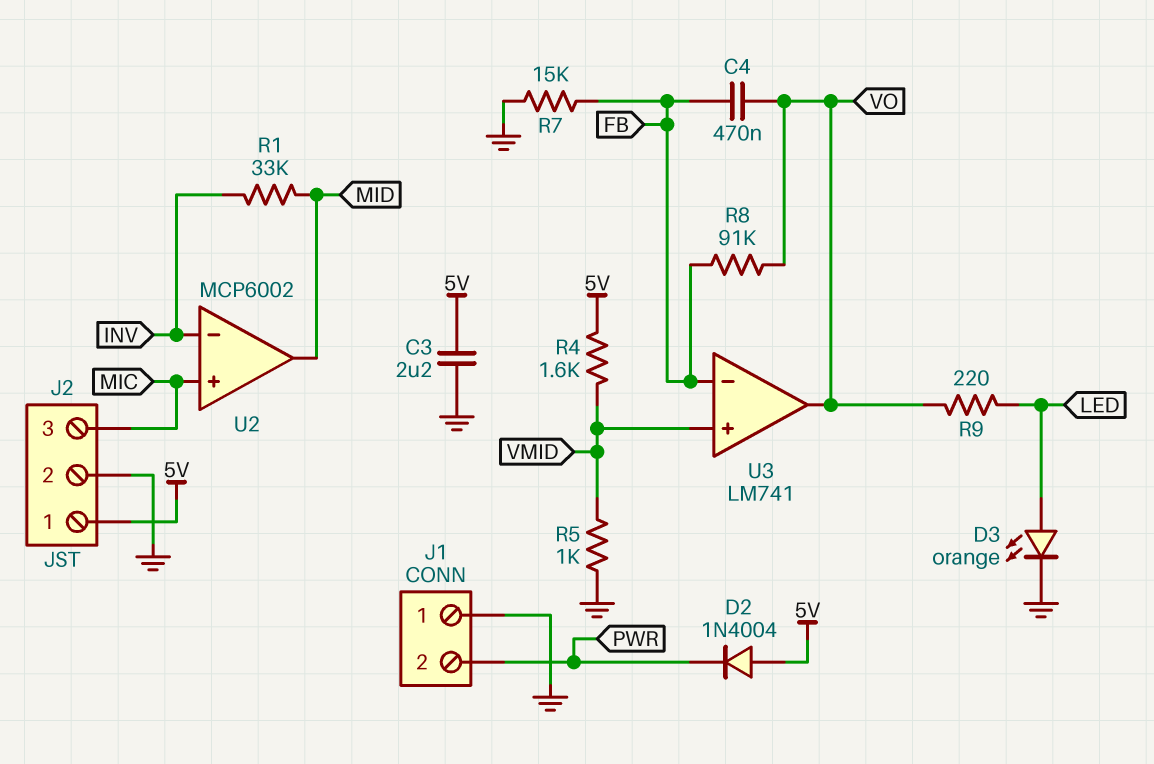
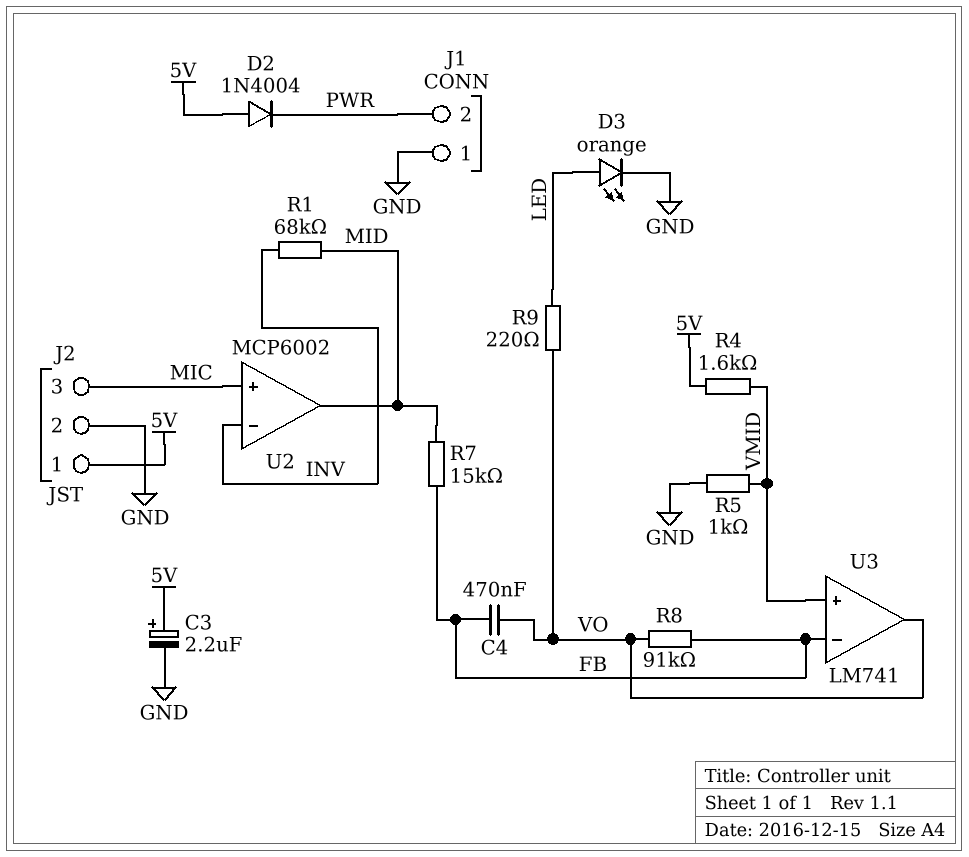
C3: 2.2uF (5V, GND) -> 2.2uF (plus 5V, minus GND)
R1: 33k (INV, MID) -> 68k (INV, MID)
R7: 15k (FB, GND) -> 15k (FB, MID)

